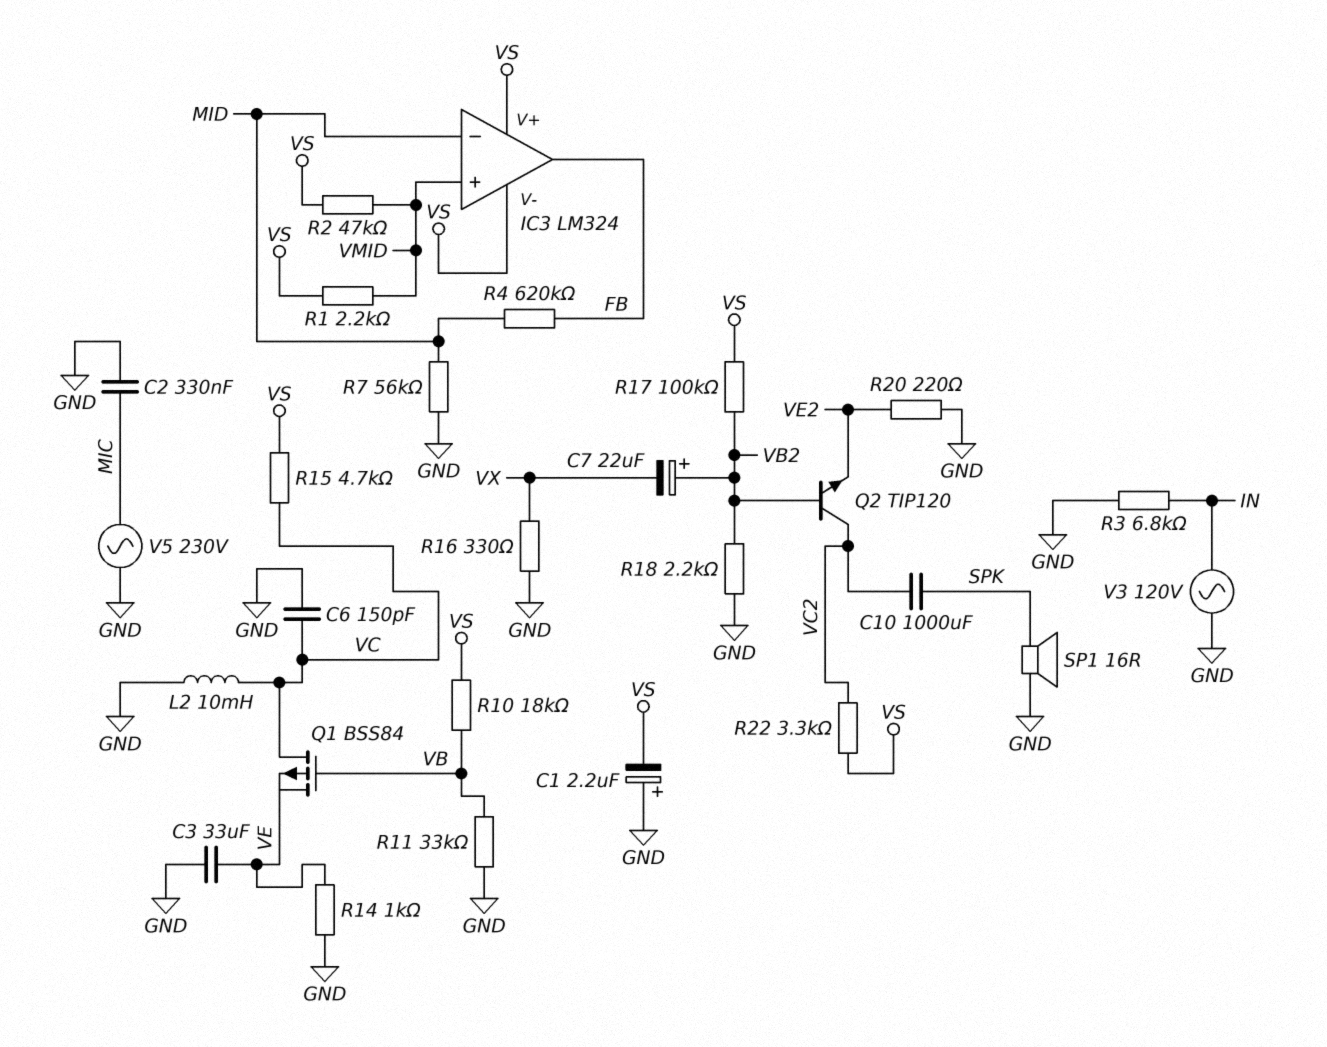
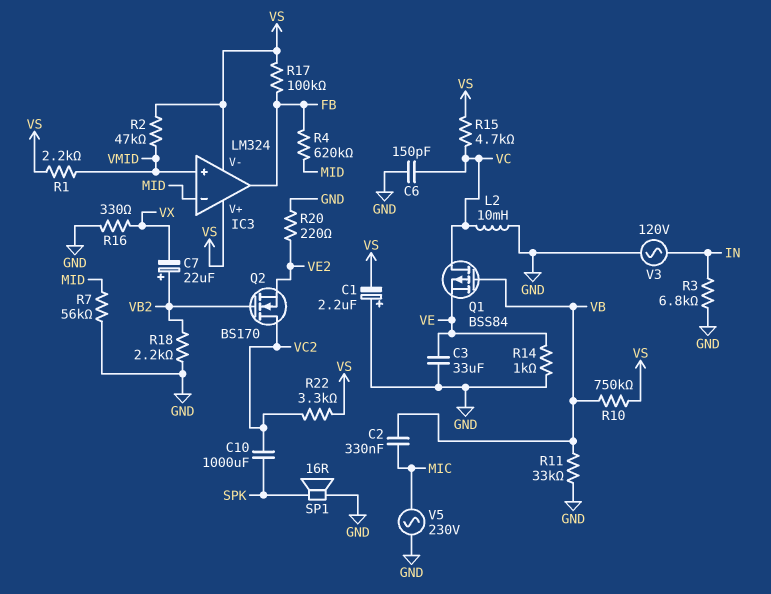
C2: 330nF (GND, MIC) -> 330nF (MIC, VB)
Q2: NPN TIP120 (B VB2, C VC2, E VE2) -> NMOS BS170 (G VB2, D VC2, S VE2)
R10: 18k (VB, VS) -> 750k (VB, VS)
R17: 100k (VB2, VS) -> 100k (FB, VS)

